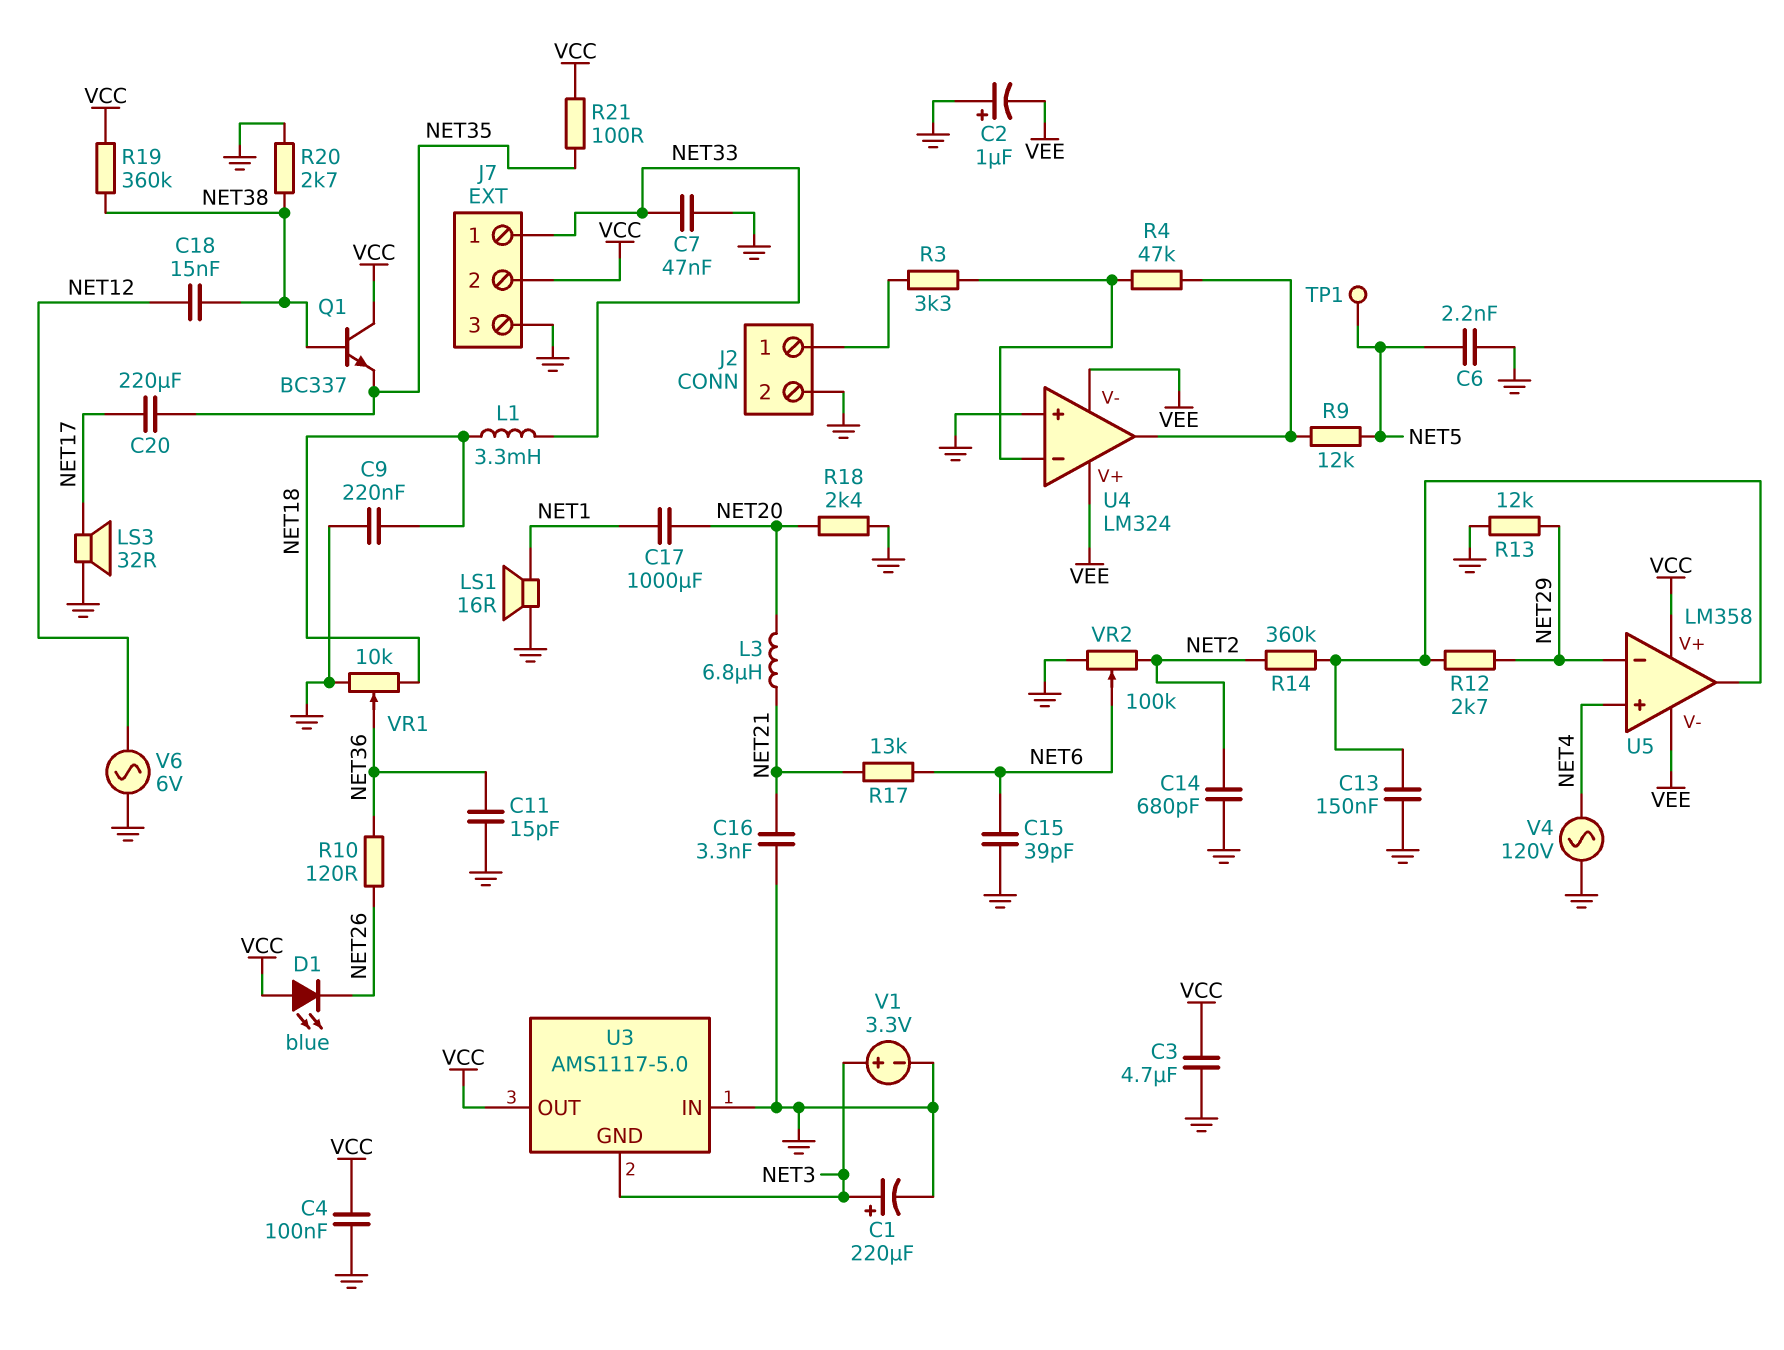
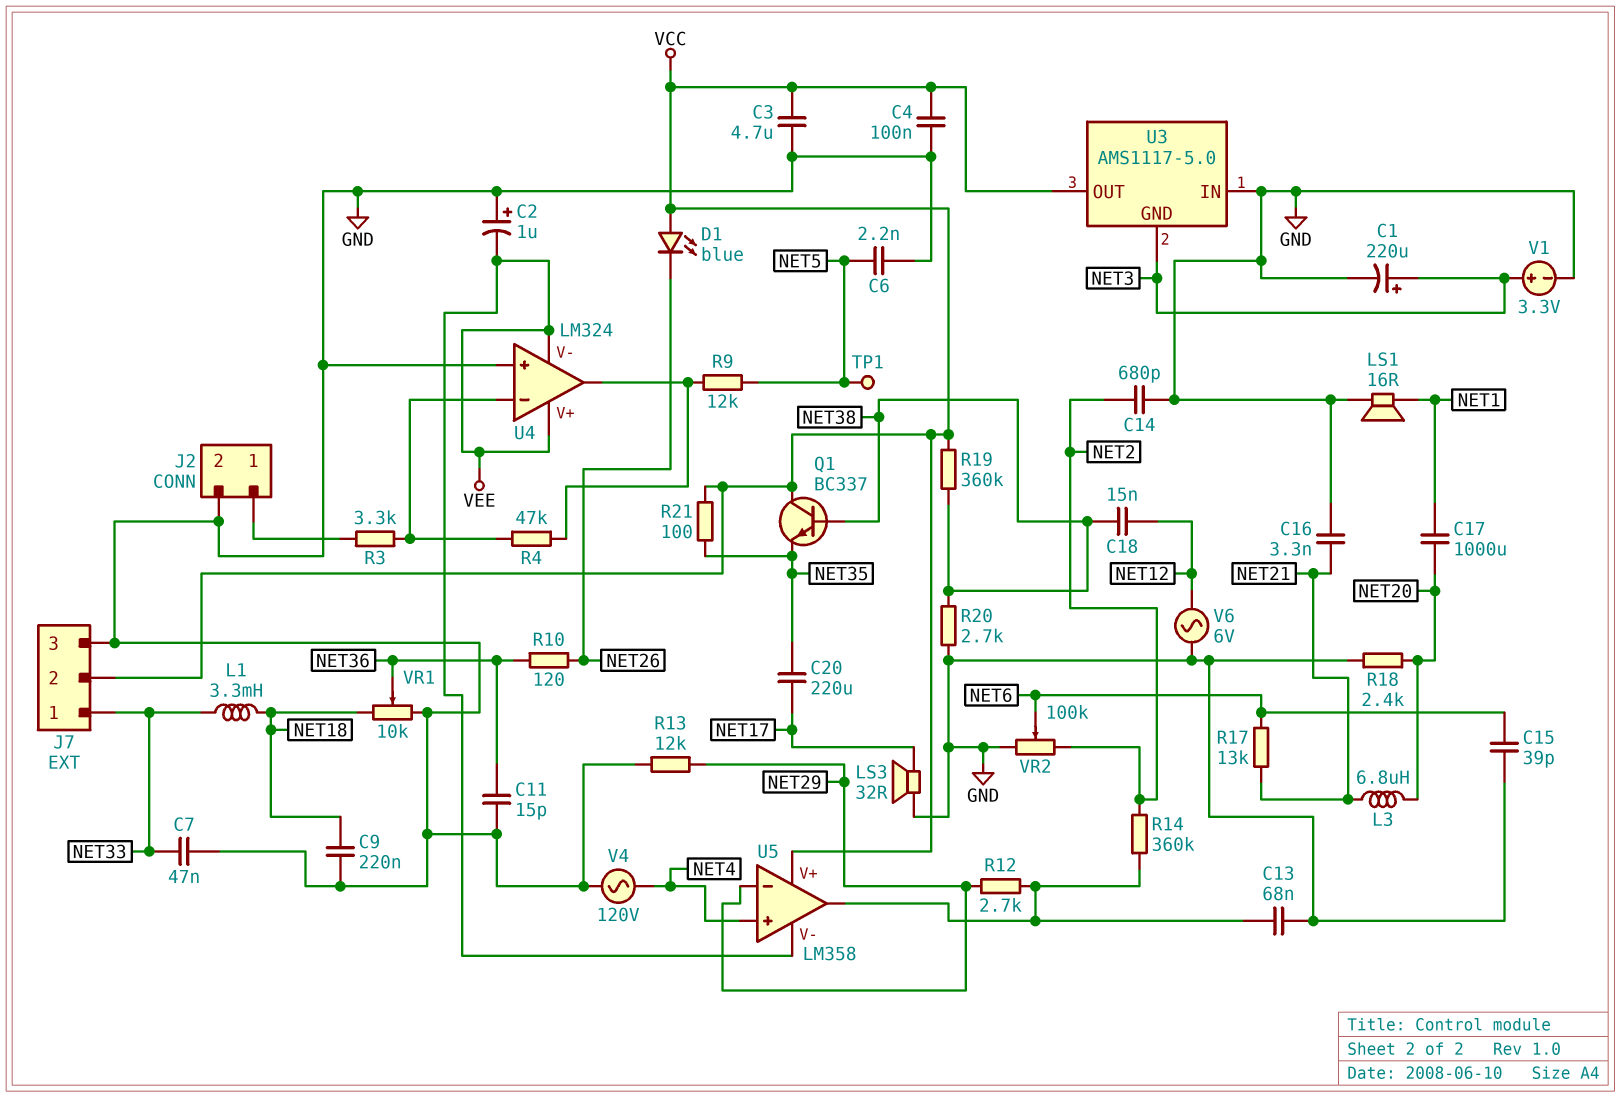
C13: 150nF (GND, U5/out) -> 68nF (GND, U5/out)

